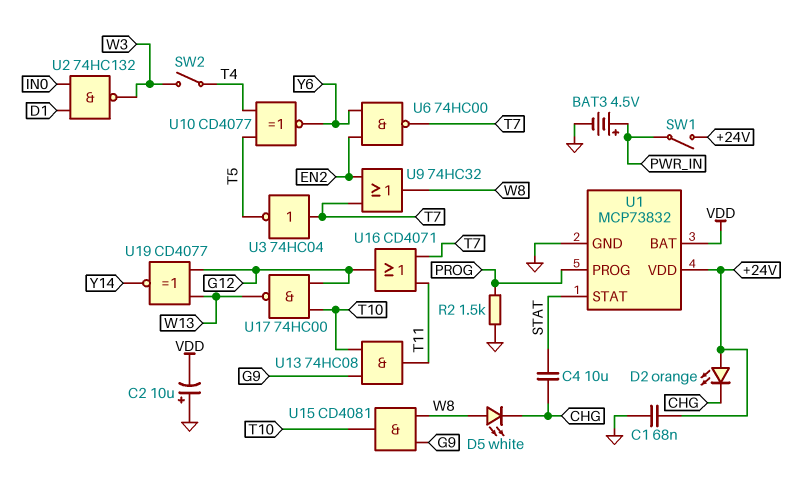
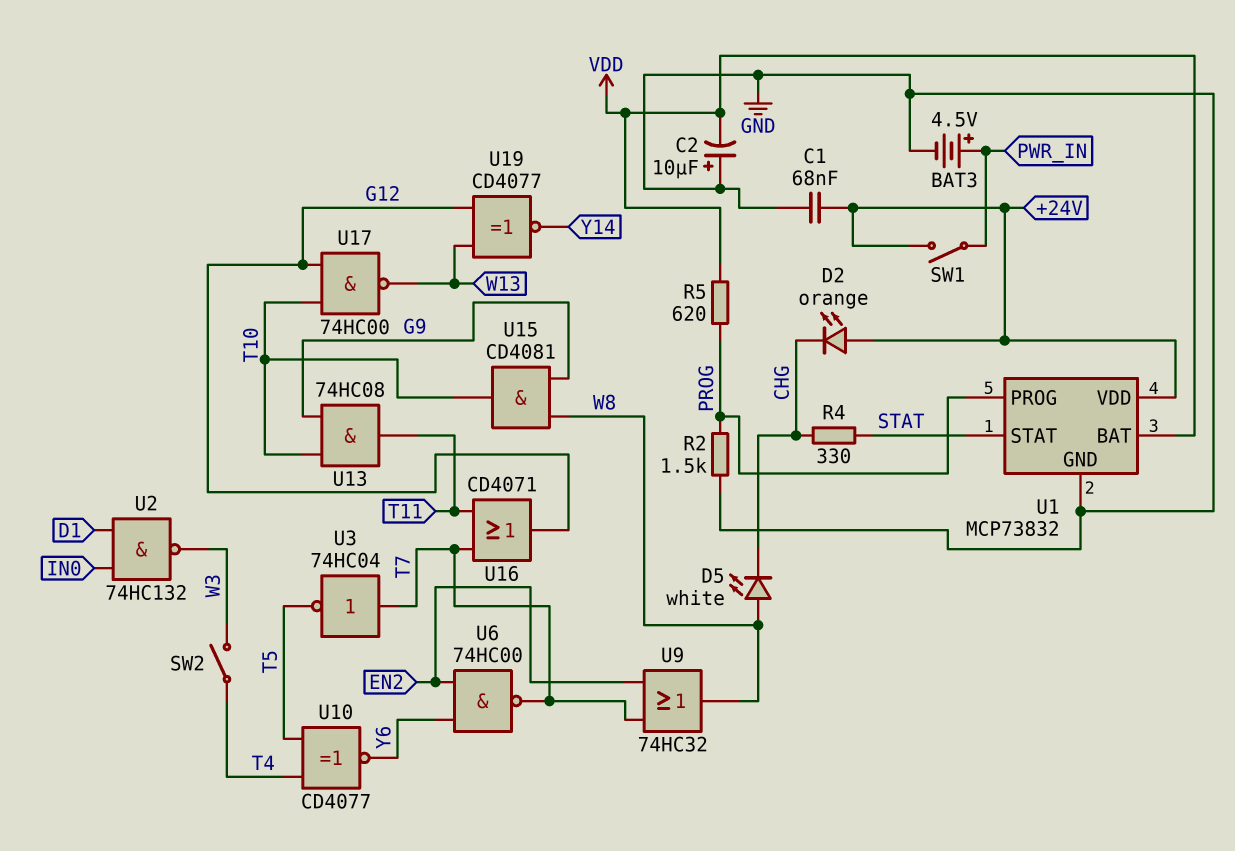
C4: 10uF (CHG, STAT) -> none
R4: none -> 330 (CHG, STAT)
R5: none -> 620 (PROG, VDD)

